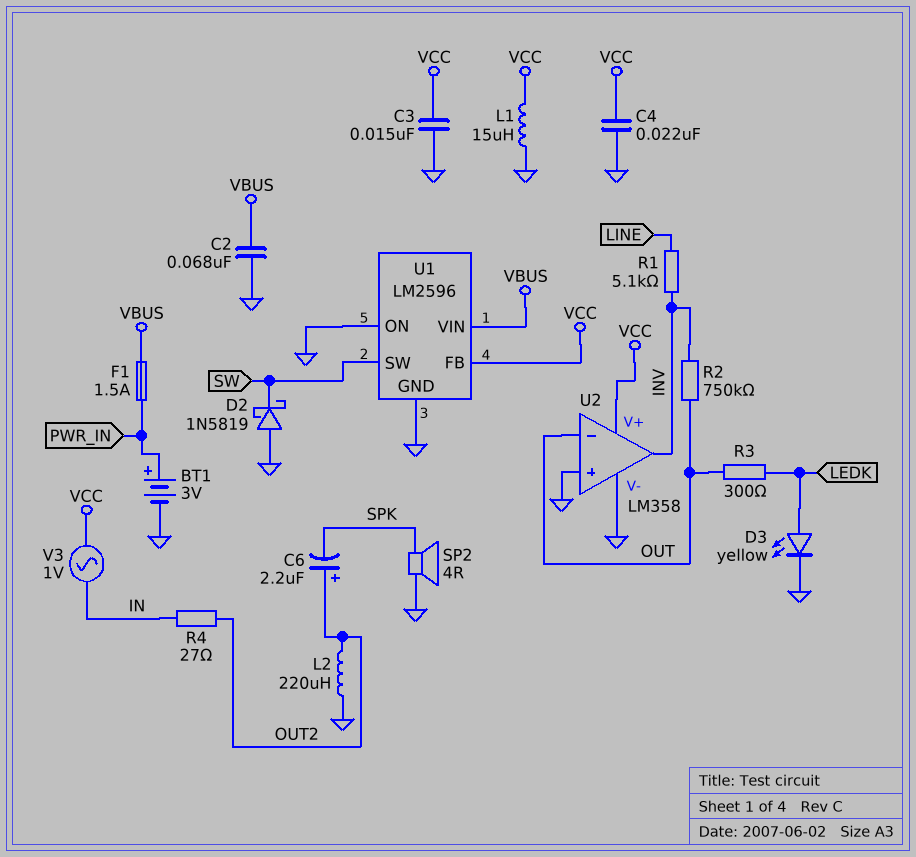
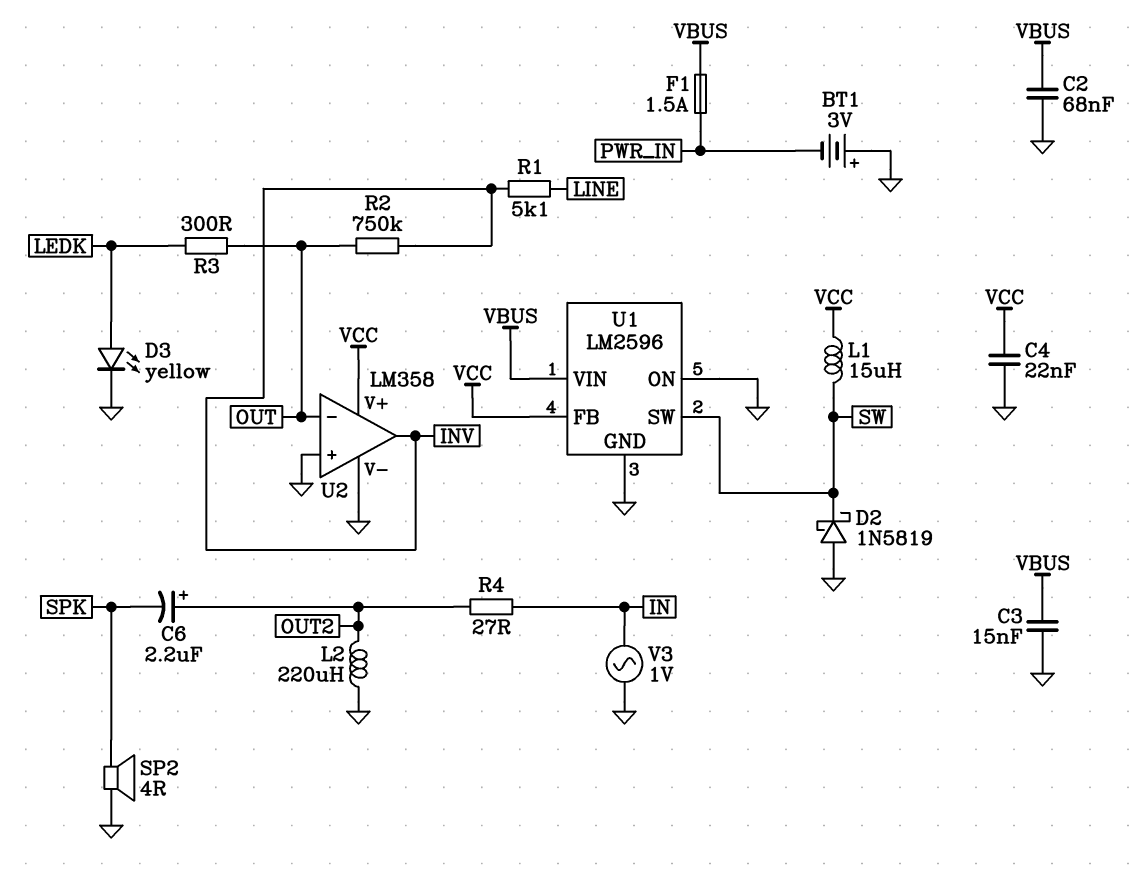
BT1: 3V (plus PWR_IN, minus GND) -> 3V (plus GND, minus PWR_IN)
C3: 15nF (GND, VCC) -> 15nF (GND, VBUS)
L1: 15uH (GND, VCC) -> 15uH (SW, VCC)
V3: AC 1V (IN, VCC) -> AC 1V (GND, IN)

